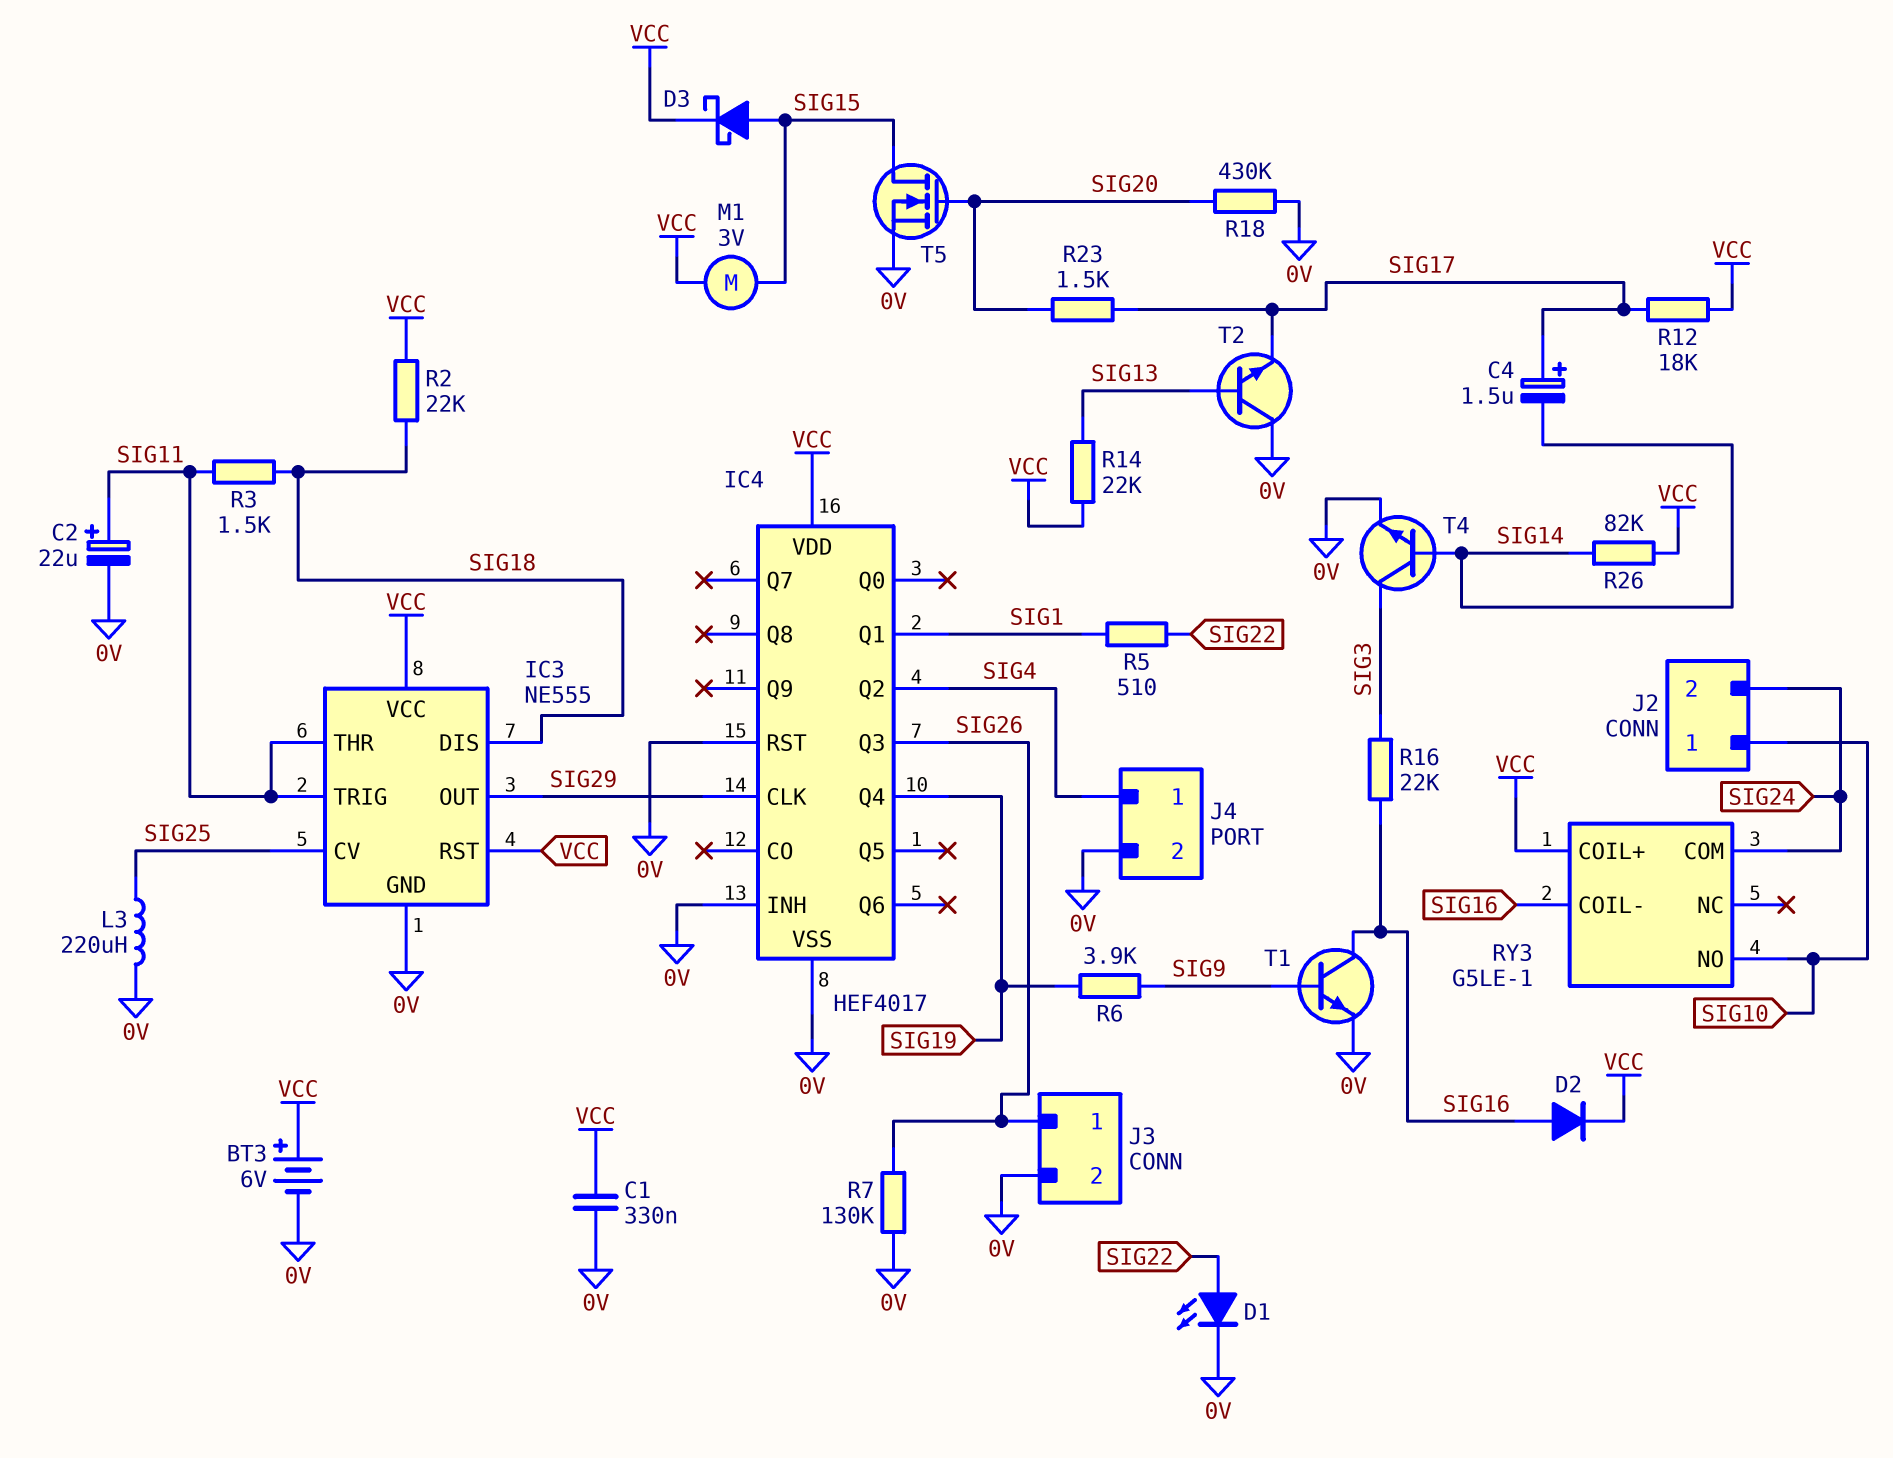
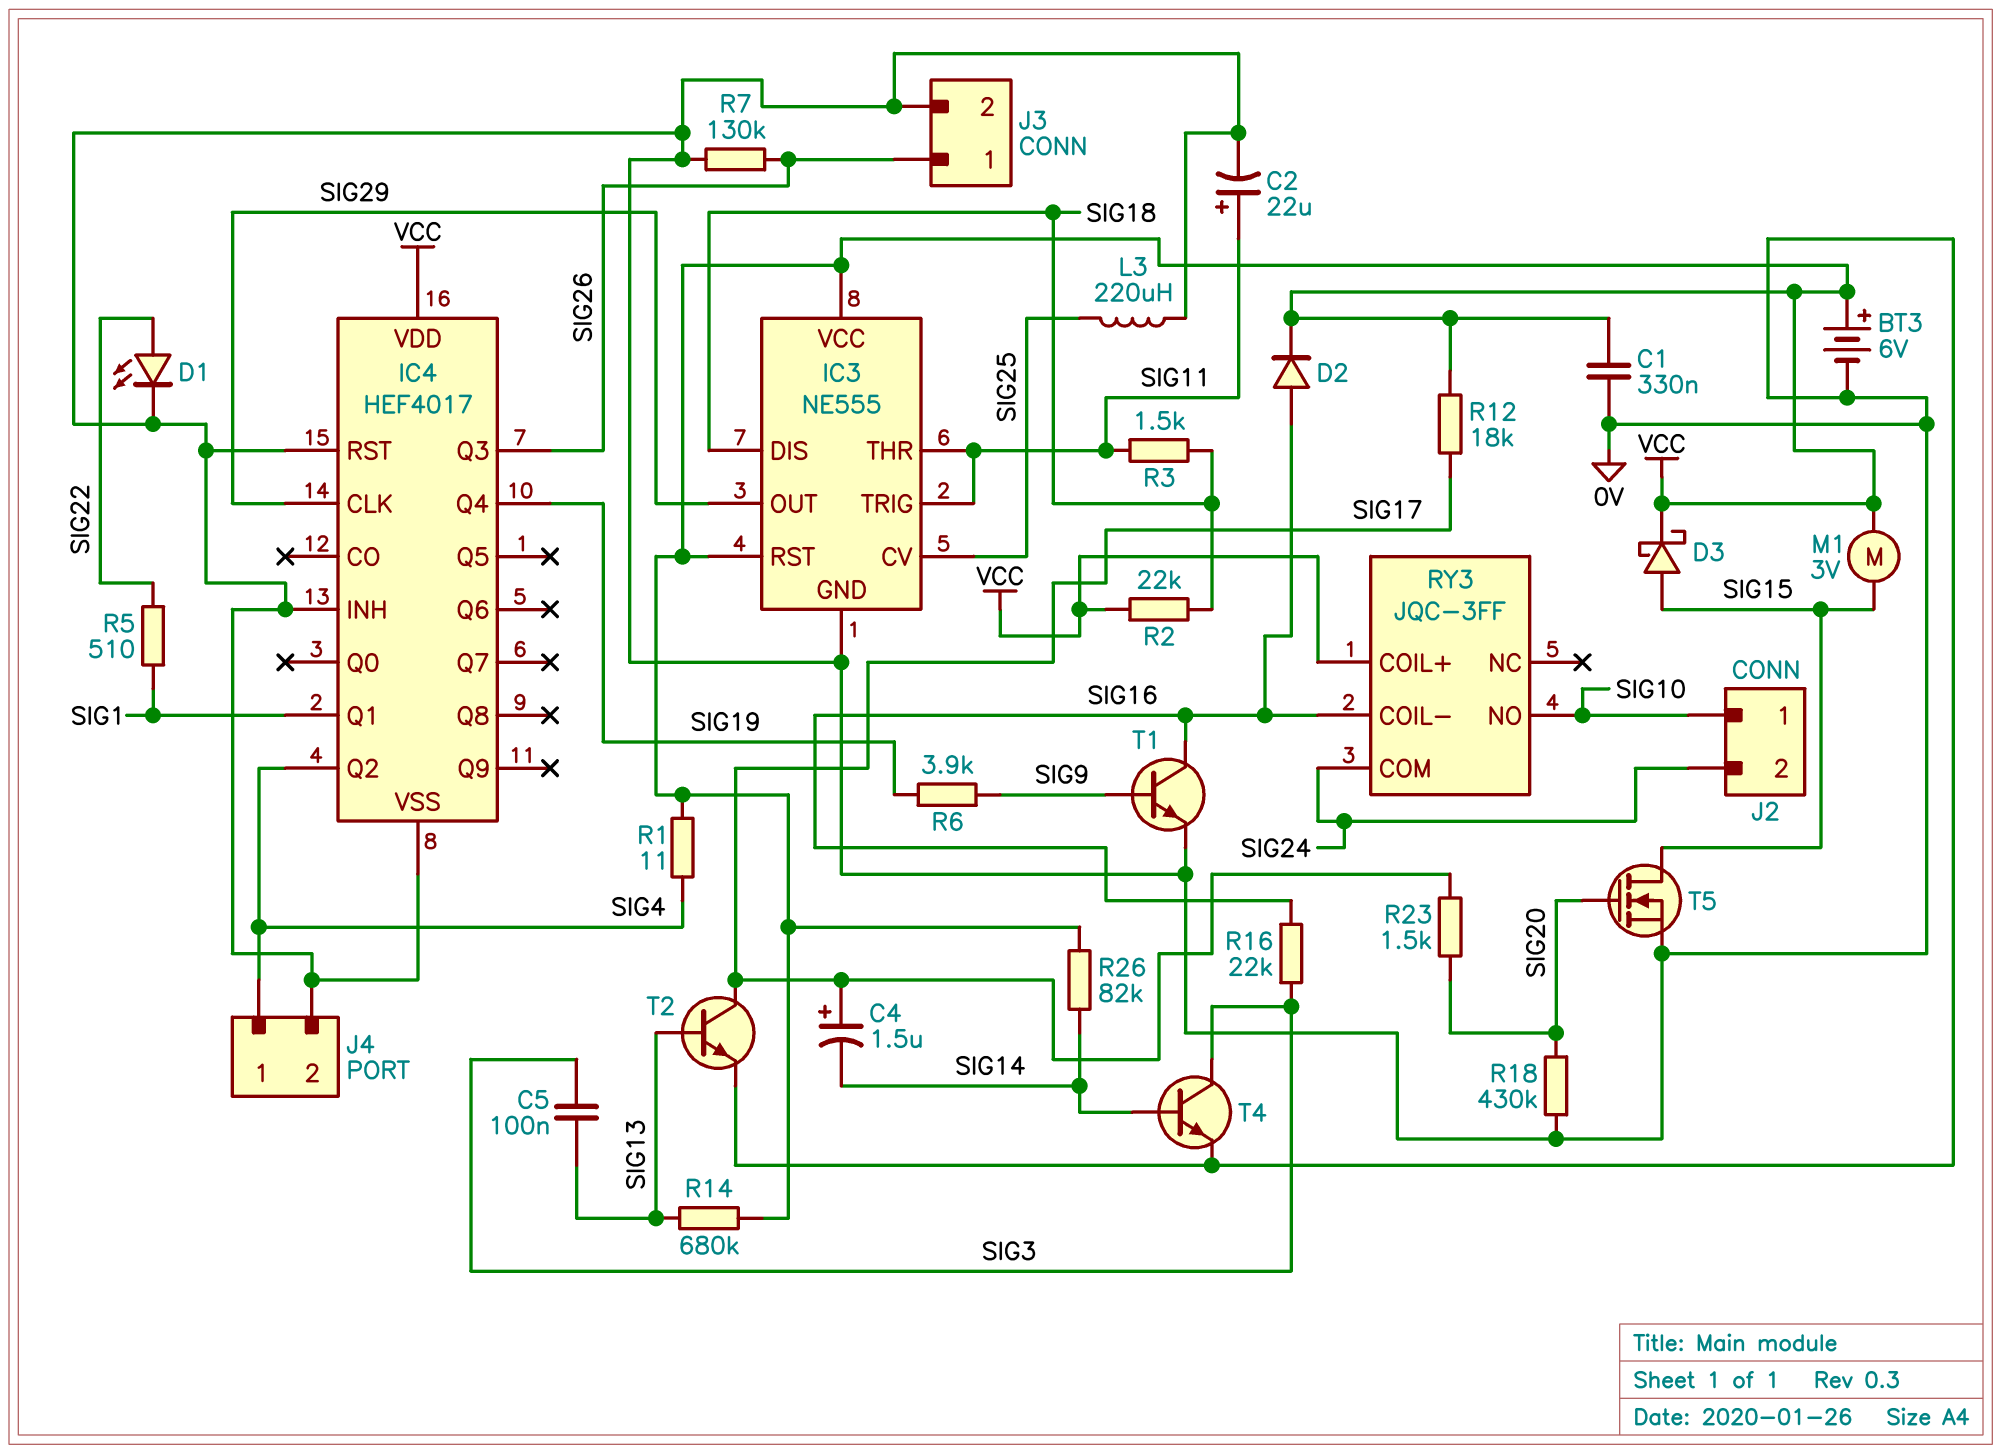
C5: none -> 100nF (SIG3, SIG13)
R1: none -> 11 (SIG4, VCC)
R14: 22k (SIG13, VCC) -> 680k (SIG13, VCC)
RY3: G5LE-1 -> JQC-3FF
T2: NPN (B SIG13, C 0V, E SIG17) -> NPN (B SIG13, C SIG17, E 0V)

